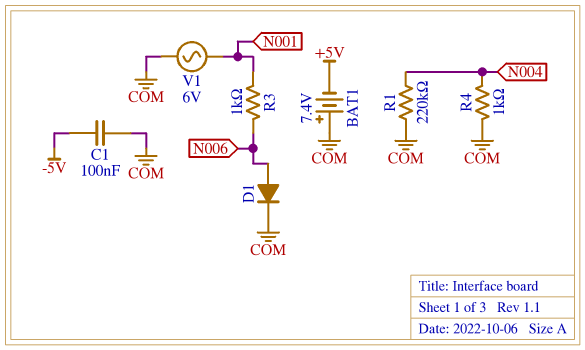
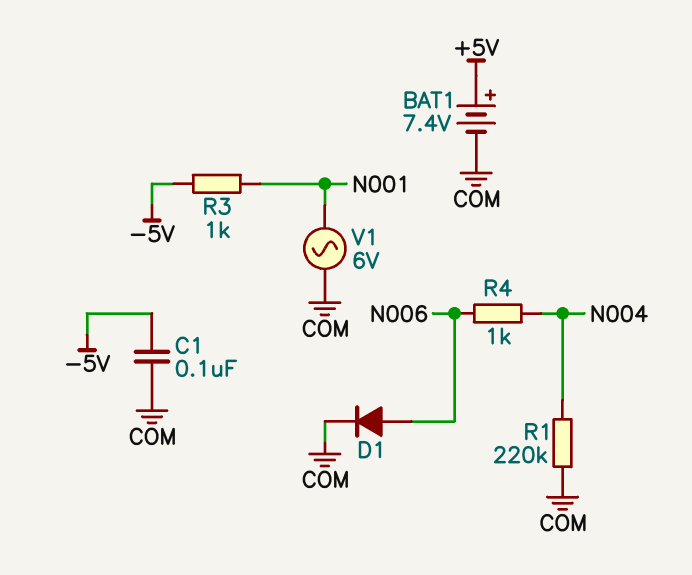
BAT1: 7.4V (plus COM, minus +5V) -> 7.4V (plus +5V, minus COM)
R3: 1k (N001, N006) -> 1k (-5V, N001)
R4: 1k (COM, N004) -> 1k (N004, N006)

